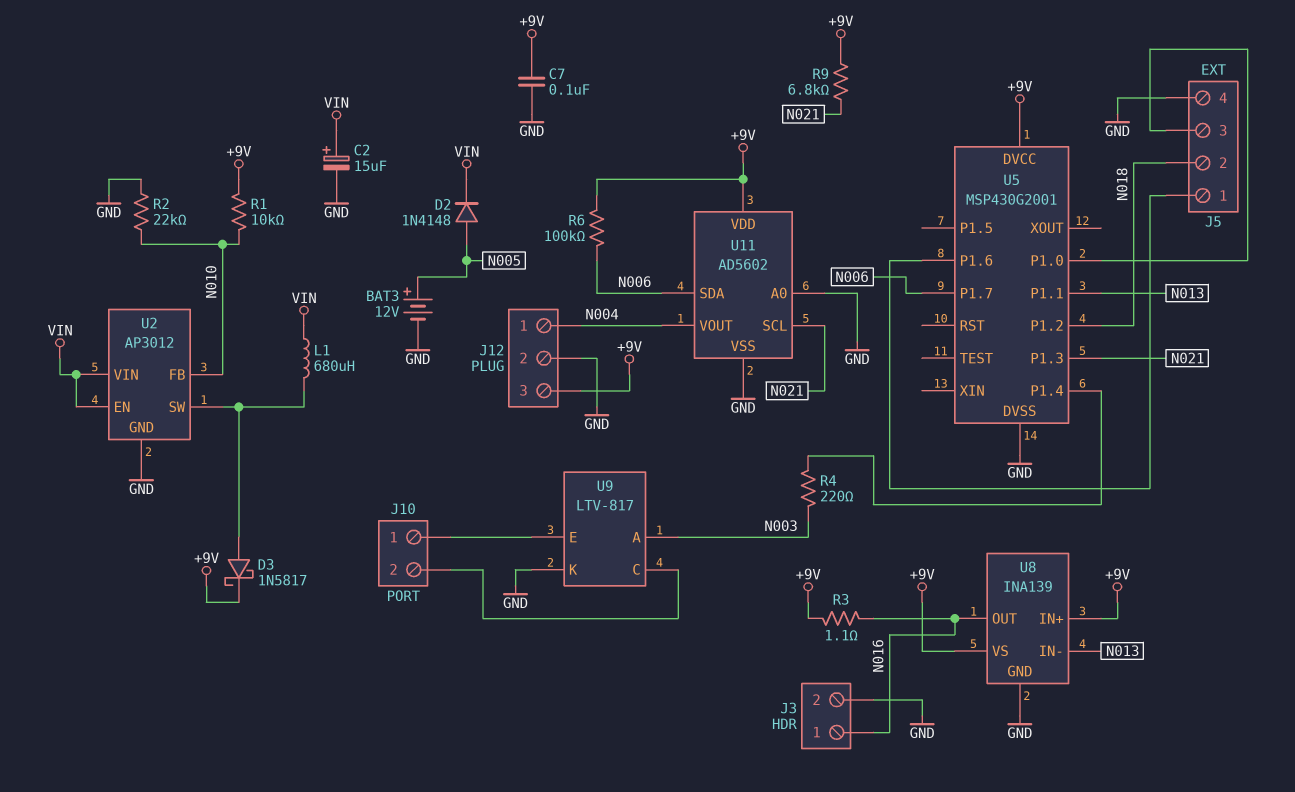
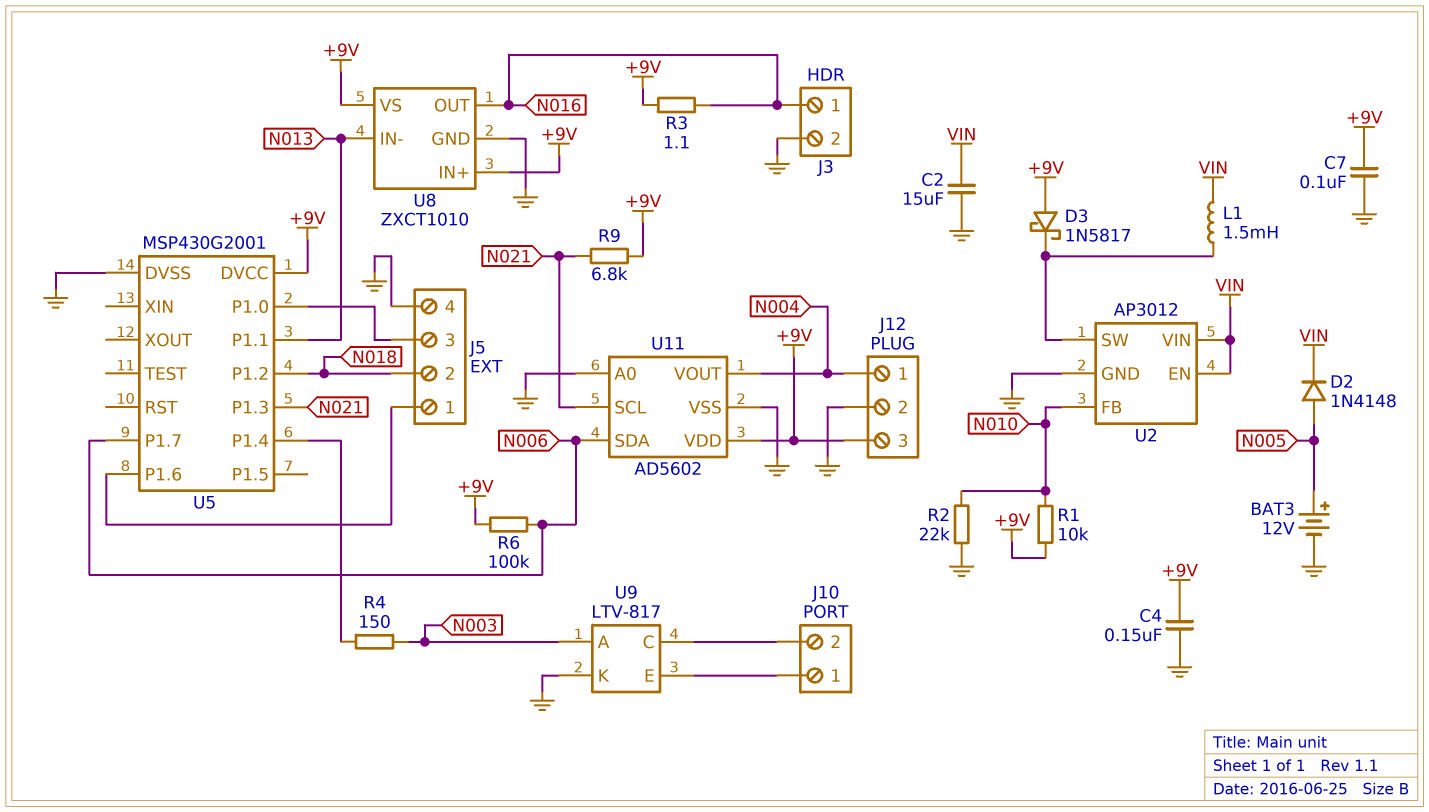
C2: 15uF (plus VIN, minus GND) -> 15uF (GND, VIN)
C4: none -> 150nF (+9V, GND)
D3: schottky 1N5817 (A U2/SW, K +9V) -> schottky 1N5817 (A +9V, K U2/SW)
L1: 680uH (U2/SW, VIN) -> 1.5mH (U2/SW, VIN)
R4: 220 (N003, U5/P1.4) -> 150 (N003, U5/P1.4)
U8: INA139 -> ZXCT1010

